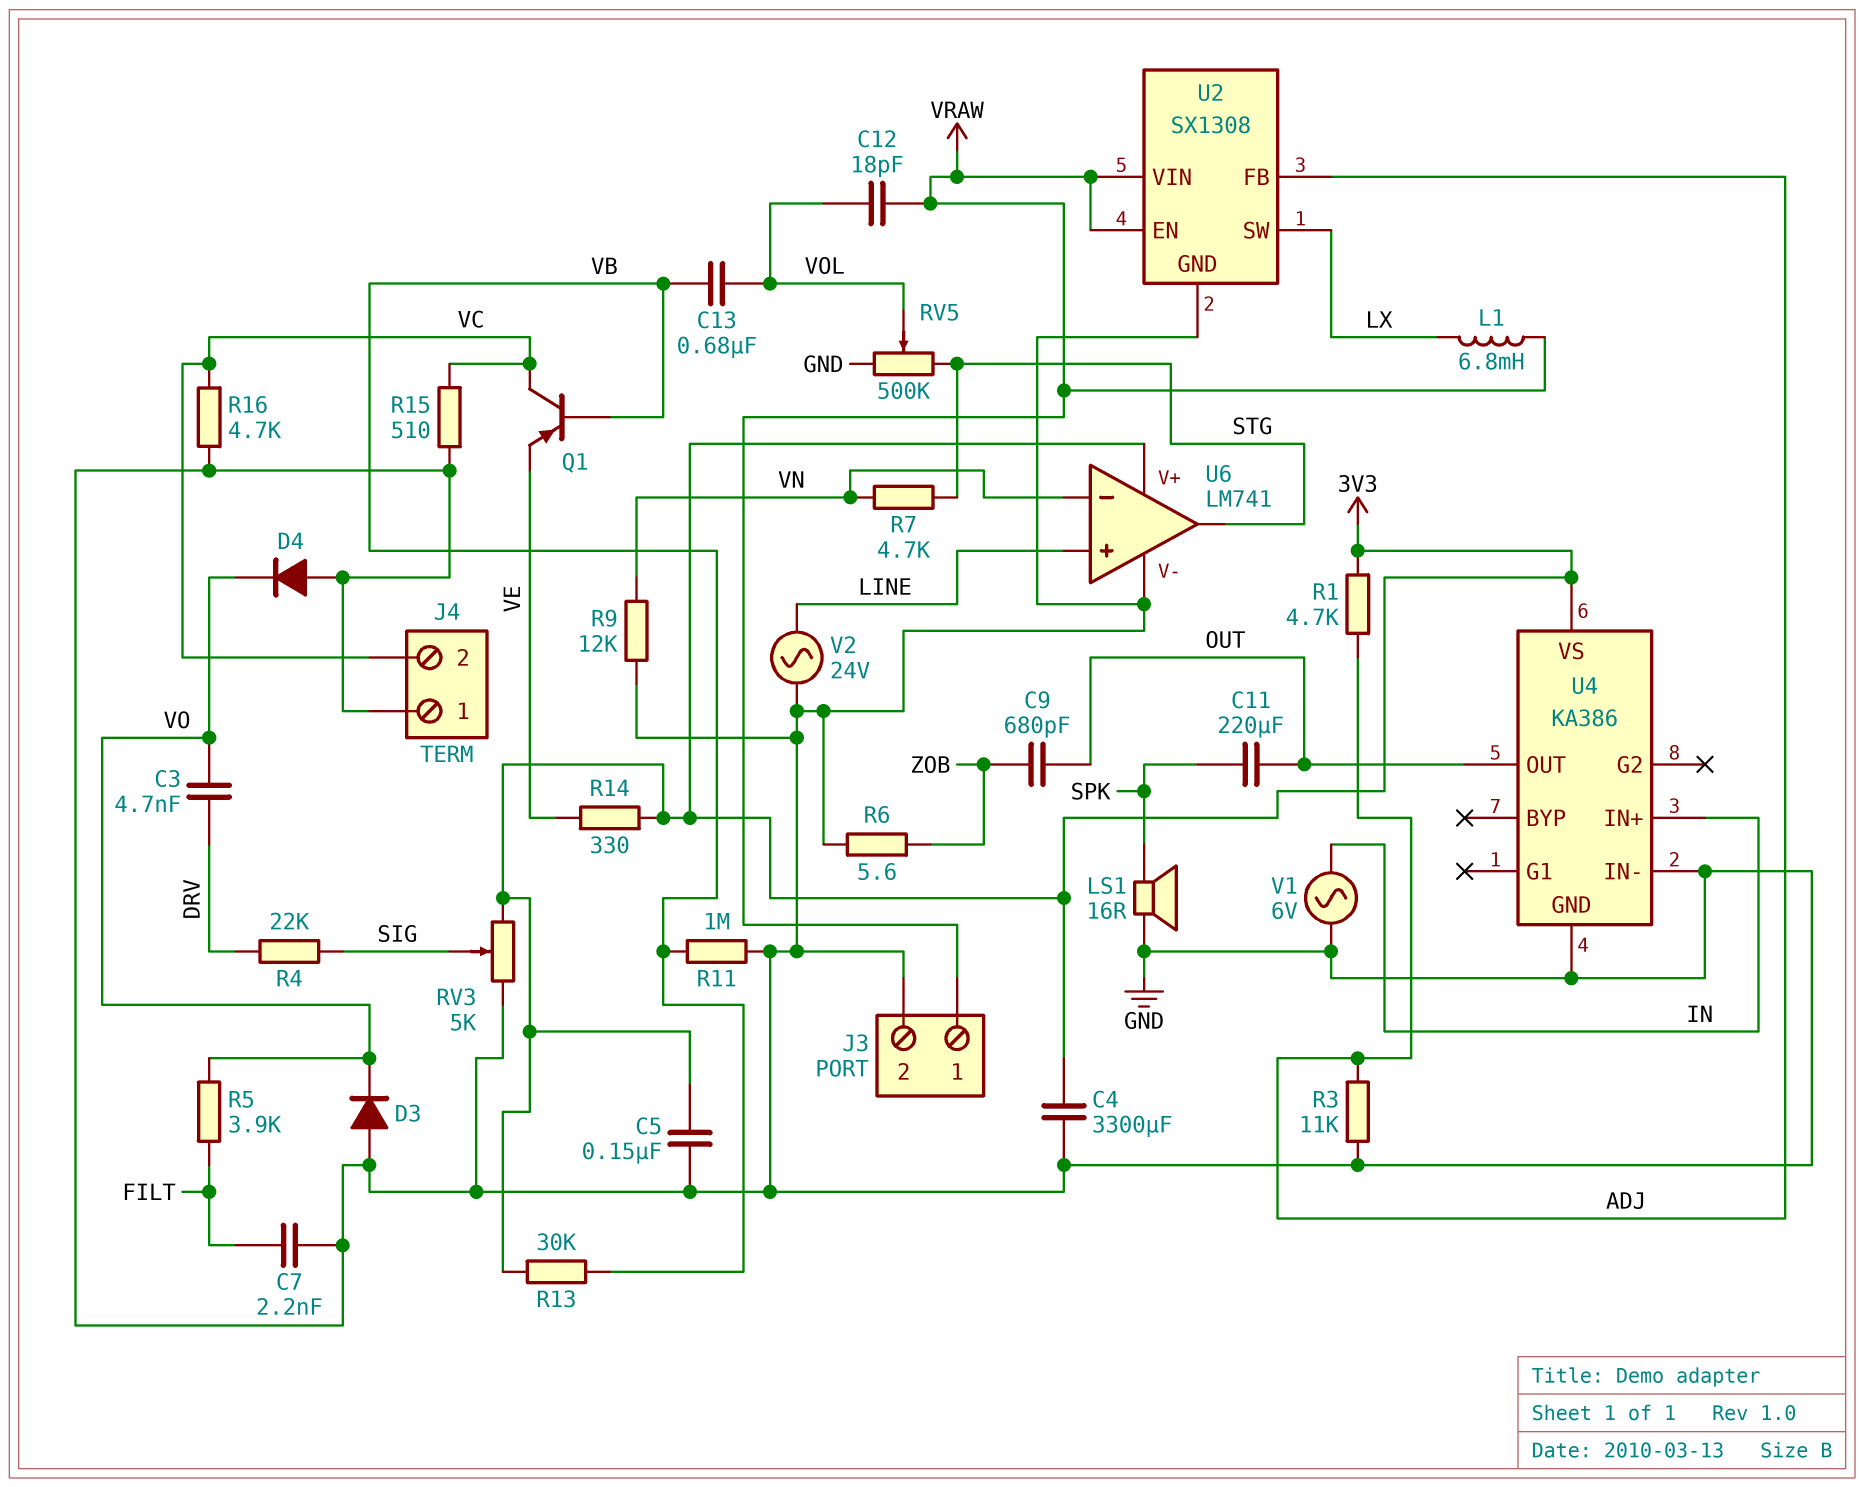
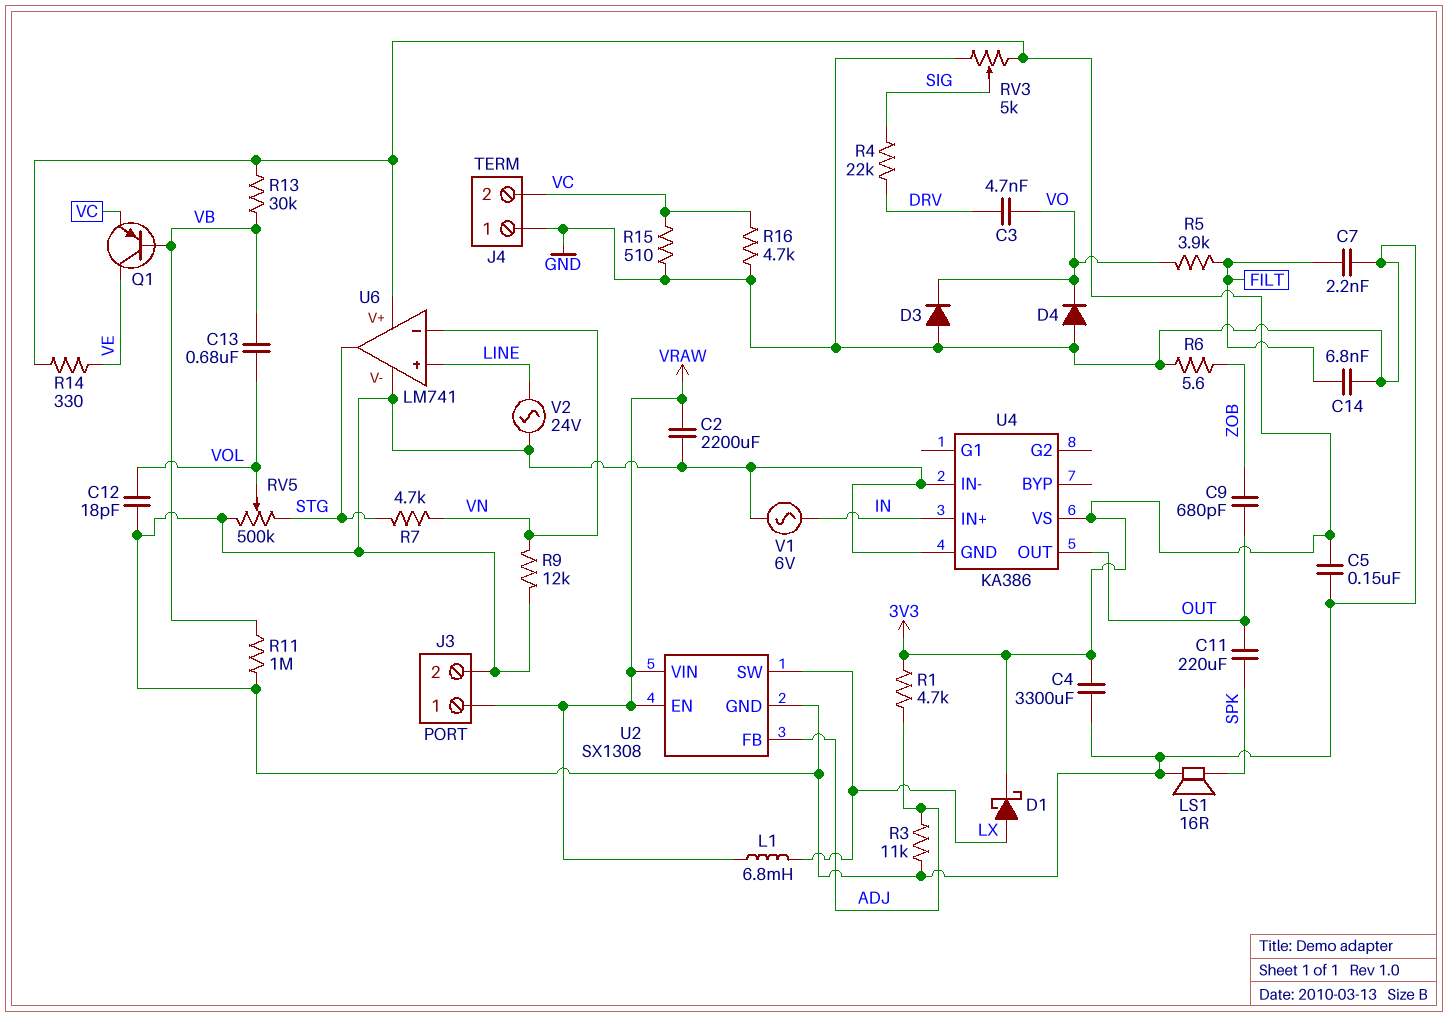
C2: none -> 2200uF (GND, VRAW)
C12: 18pF (VOL, VRAW) -> 18pF (GND, VOL)
C14: none -> 6.8nF (FILT, GND)
D1: none -> schottky (A LX, K 3V3)
Q1: PNP (B VB, C VC, E VE) -> PNP (B VB, C VE, E VC)

